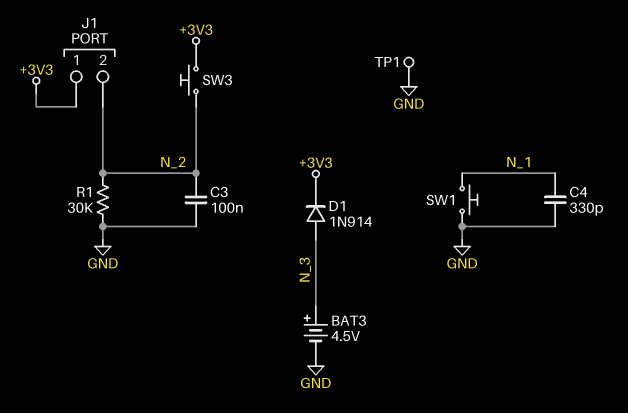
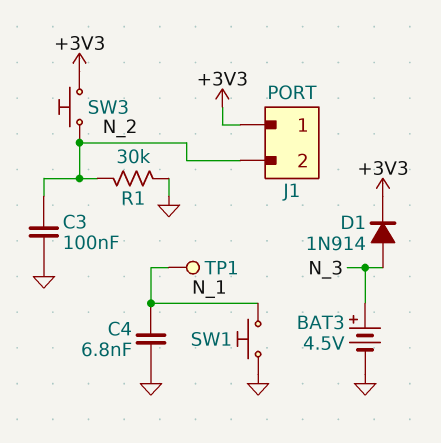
C4: 330pF (GND, N_1) -> 6.8nF (GND, N_1)
TP1: test point (GND) -> test point (N_1)

